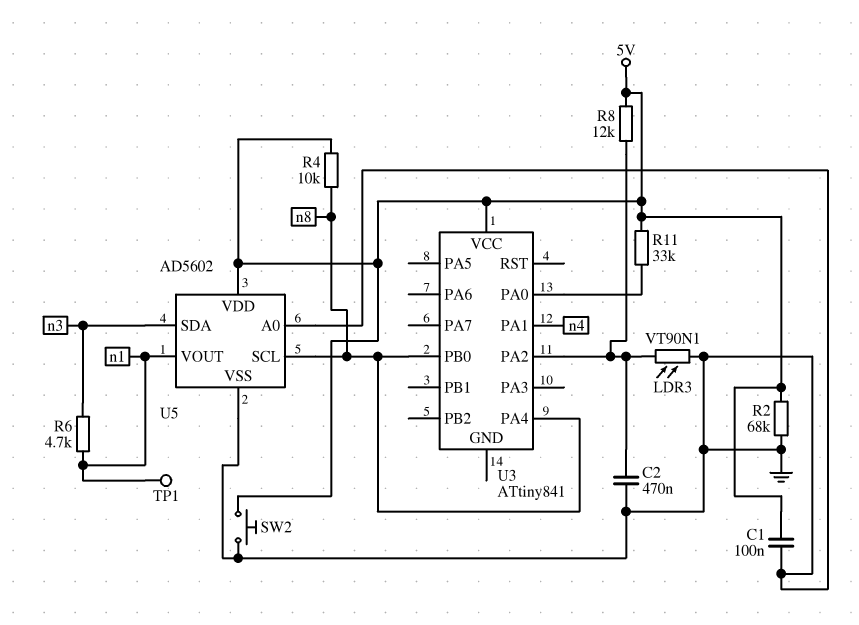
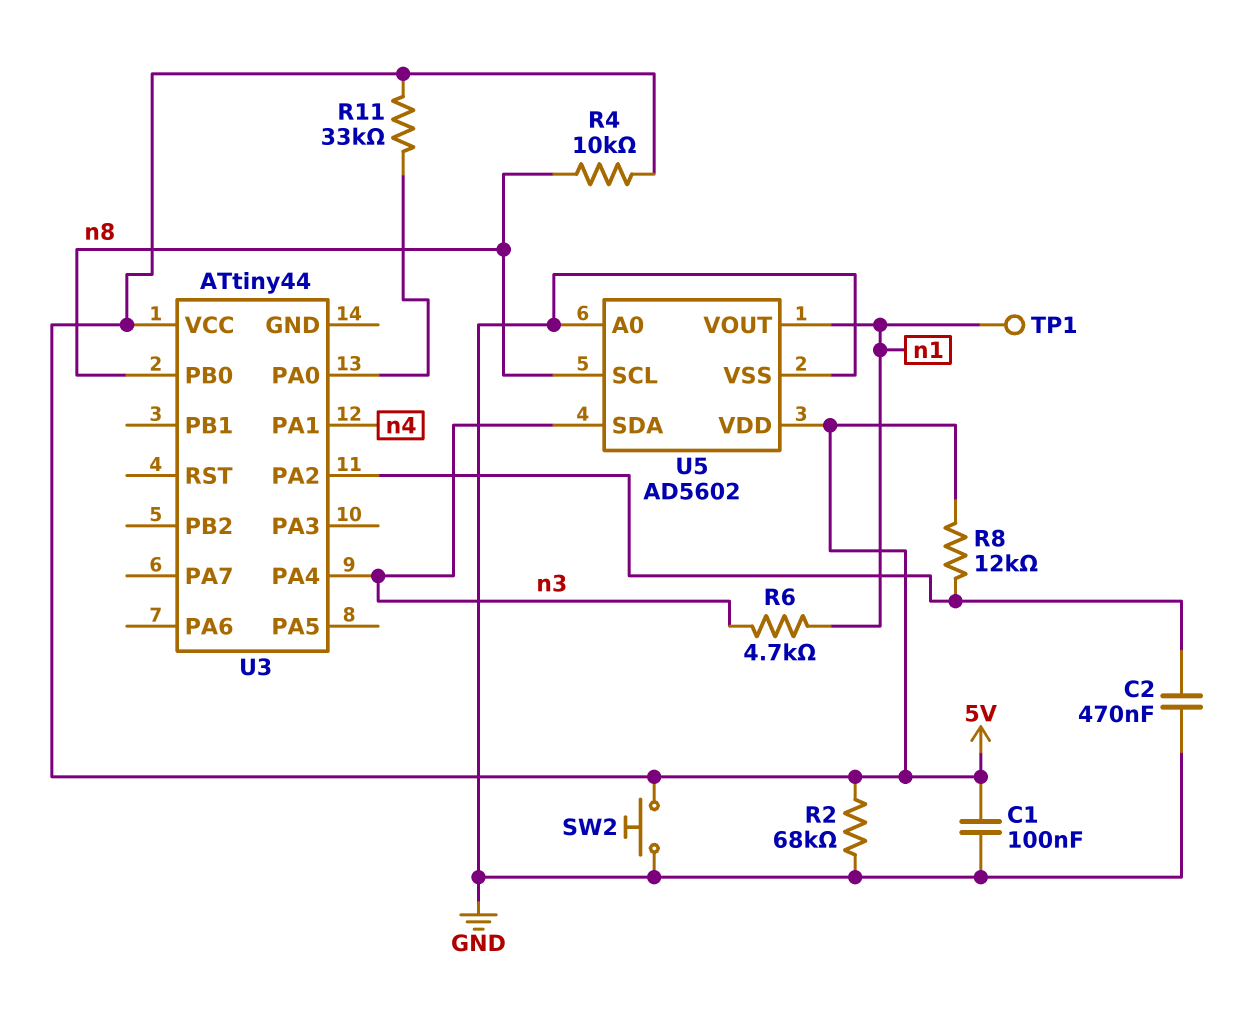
LDR3: VT90N1 (GND, U3/PA2) -> none
U3: ATtiny841 -> ATtiny44
U3 pin PA4: n8 -> n3

